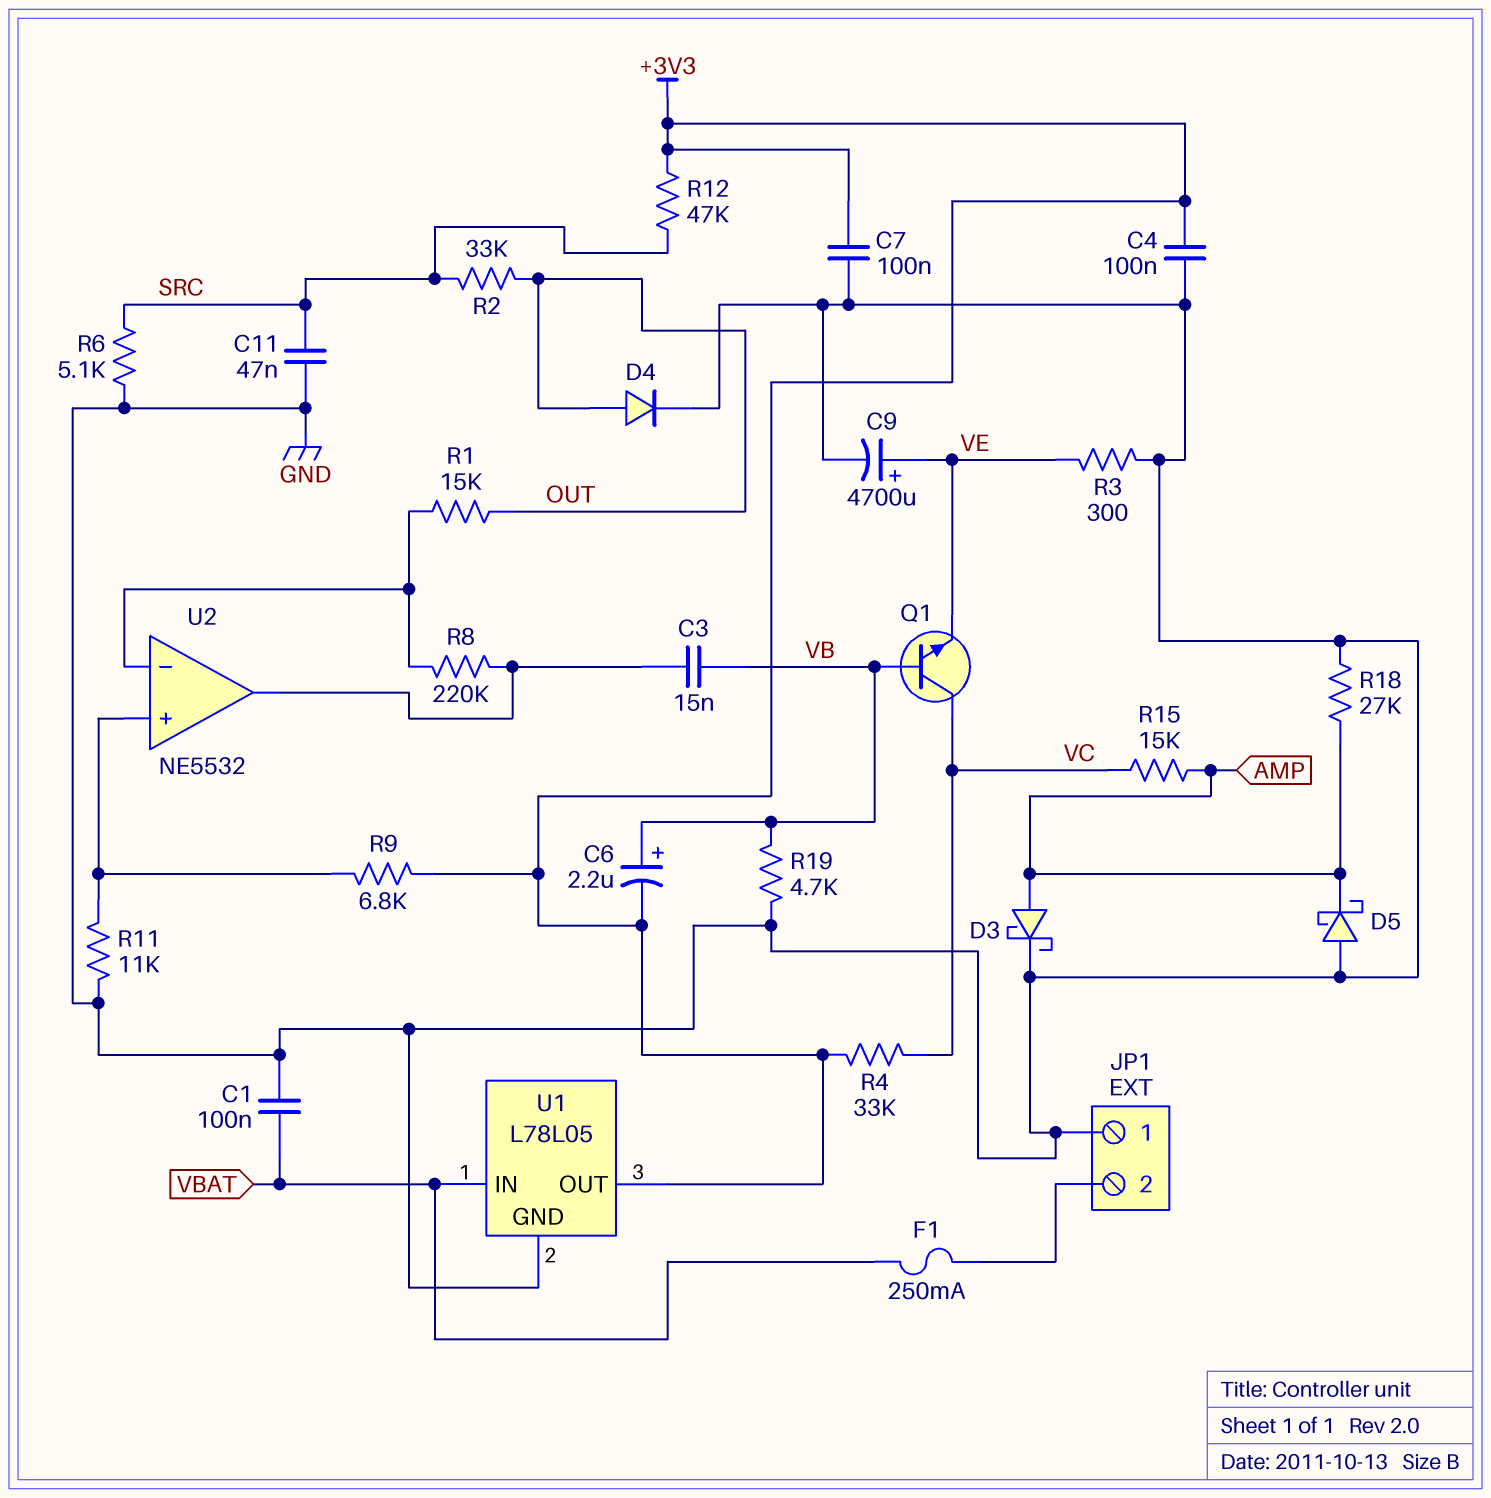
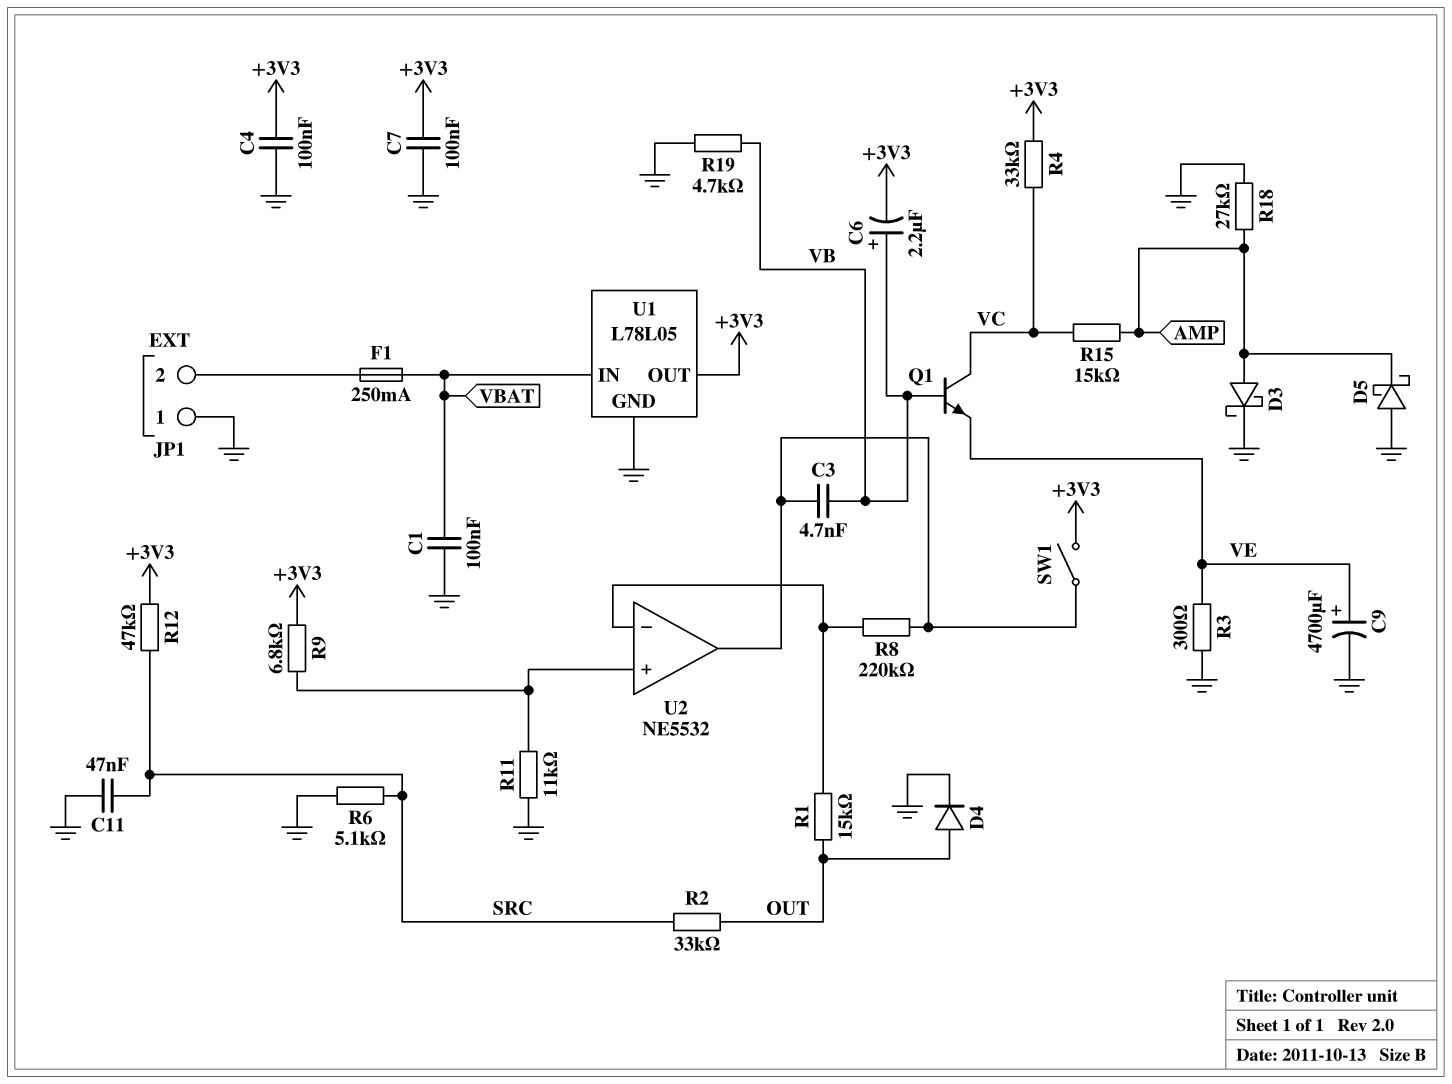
C3: 15nF (U2/out, VB) -> 4.7nF (U2/out, VB)
SW1: none -> switch (+3V3, U2/out)

